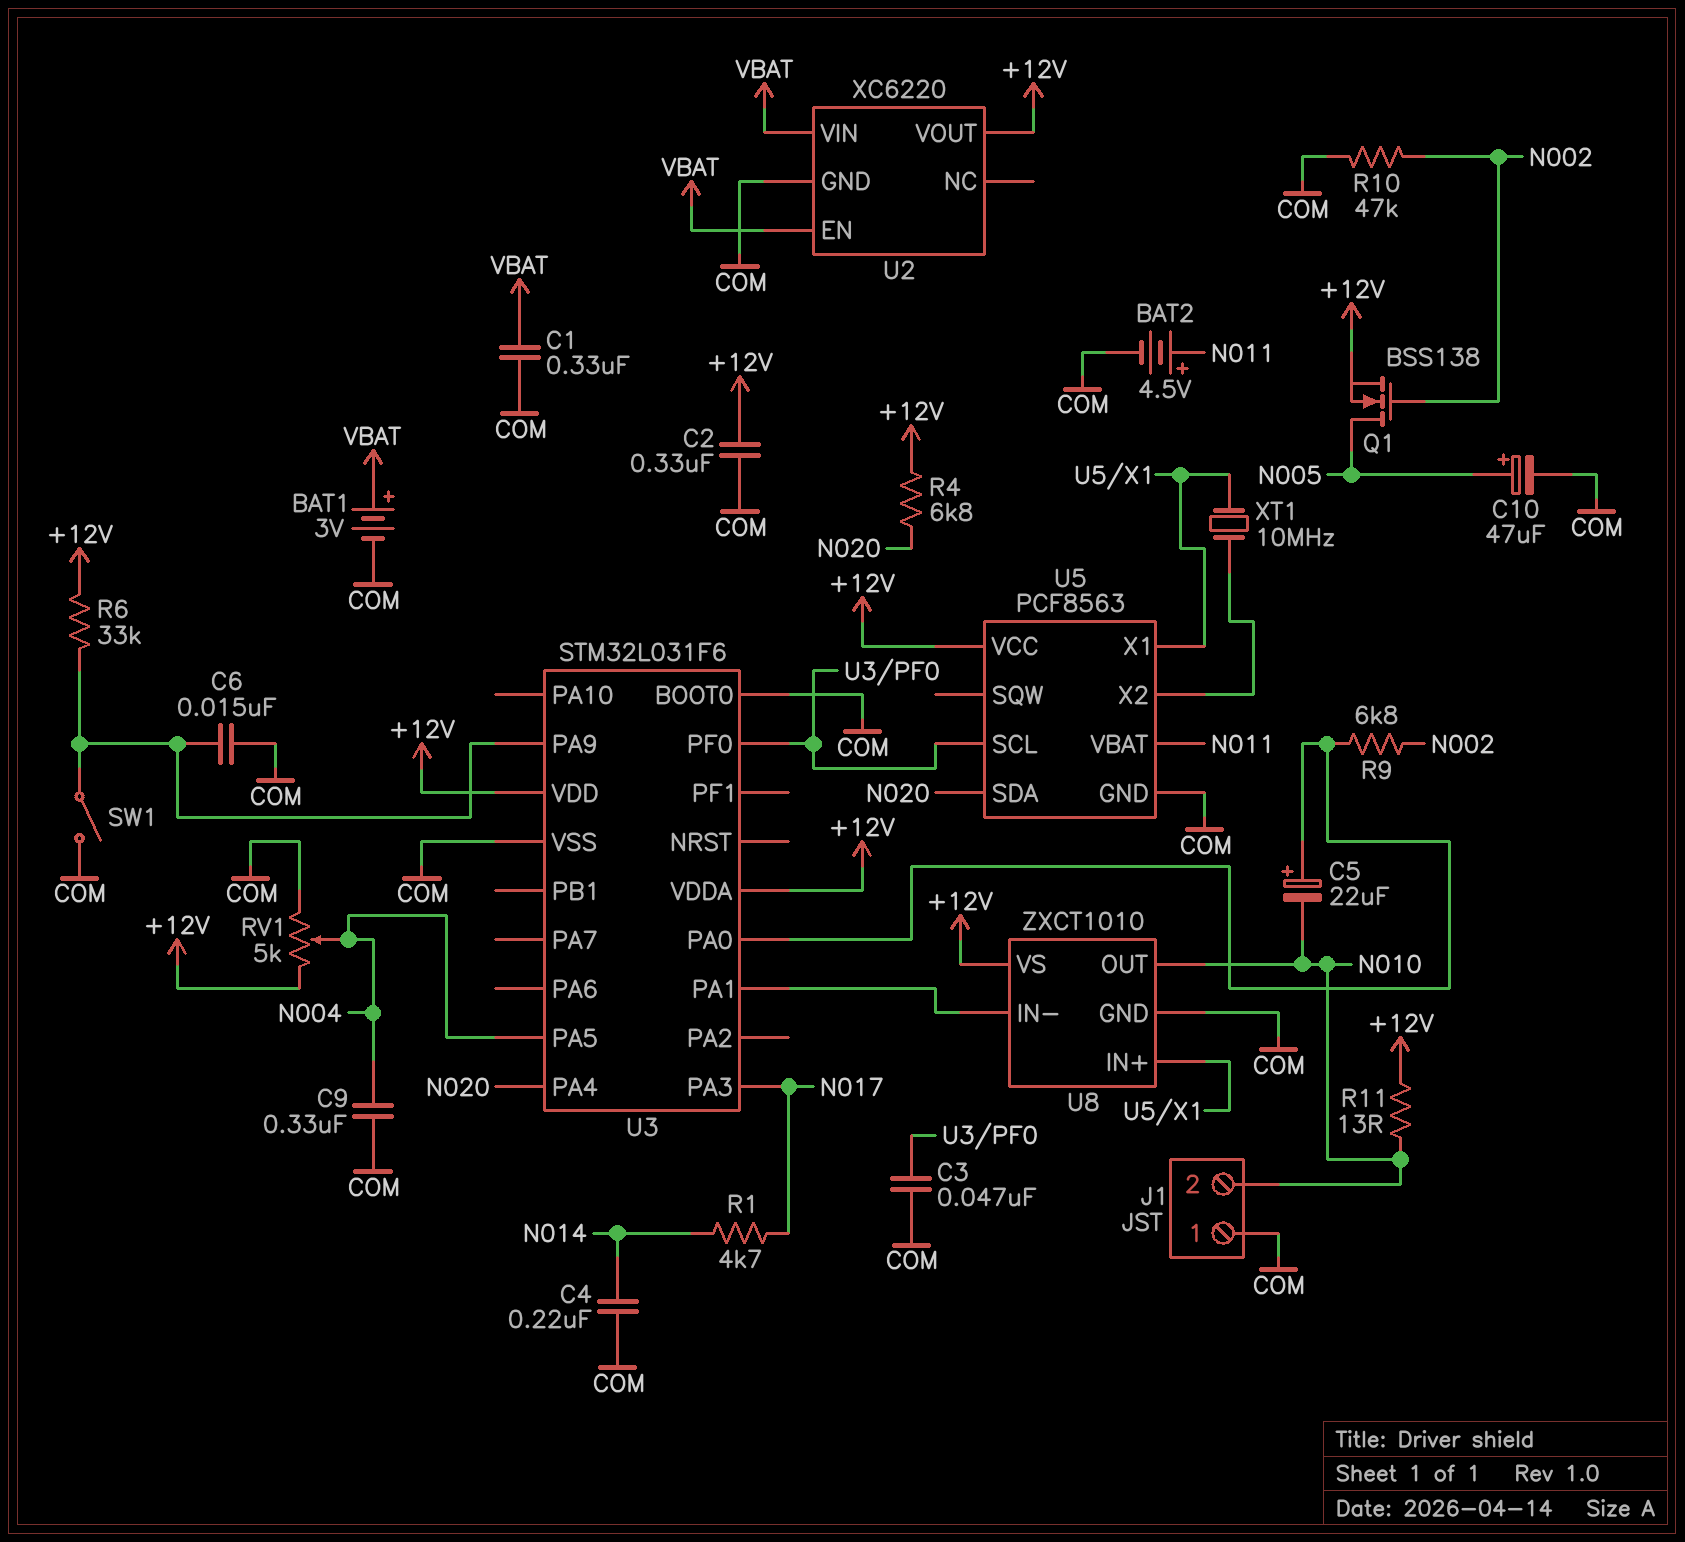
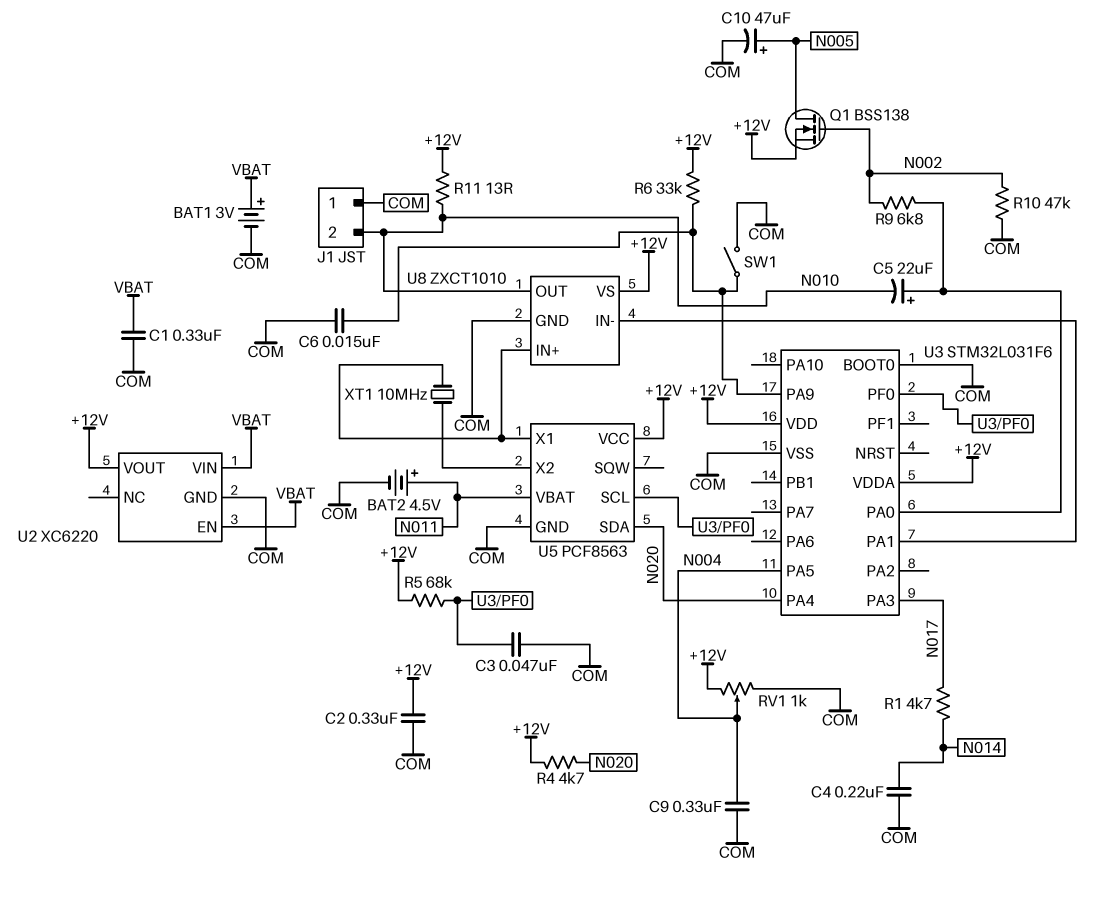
R4: 6.8k (+12V, N020) -> 4.7k (+12V, N020)
R5: none -> 68k (+12V, U3/PF0)
RV1: 5k (+12V, COM, wiper N004) -> 1k (+12V, COM, wiper N004)

